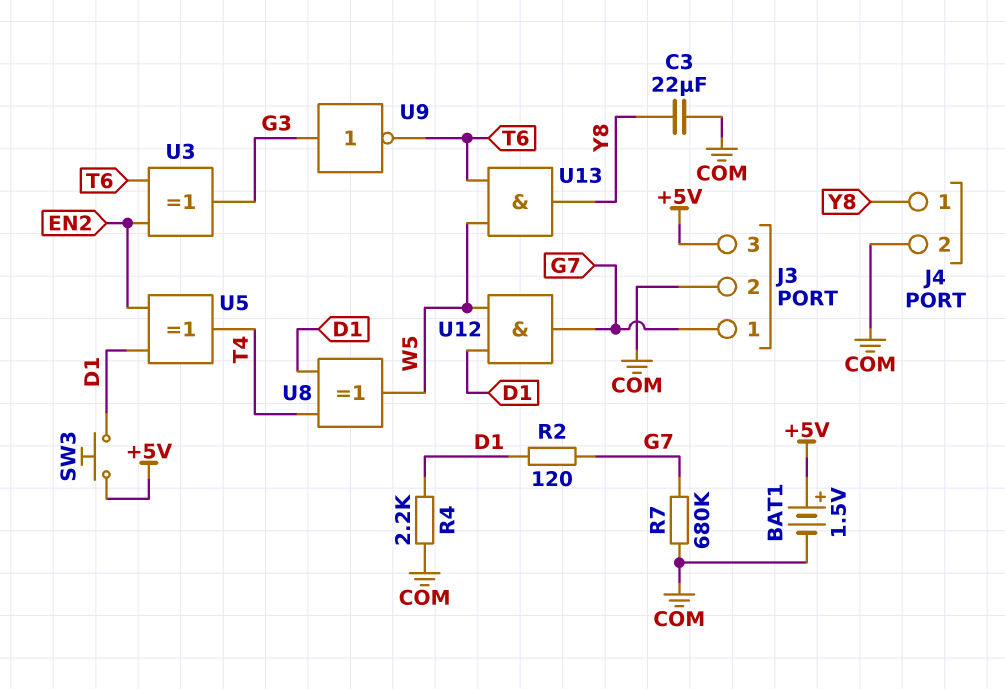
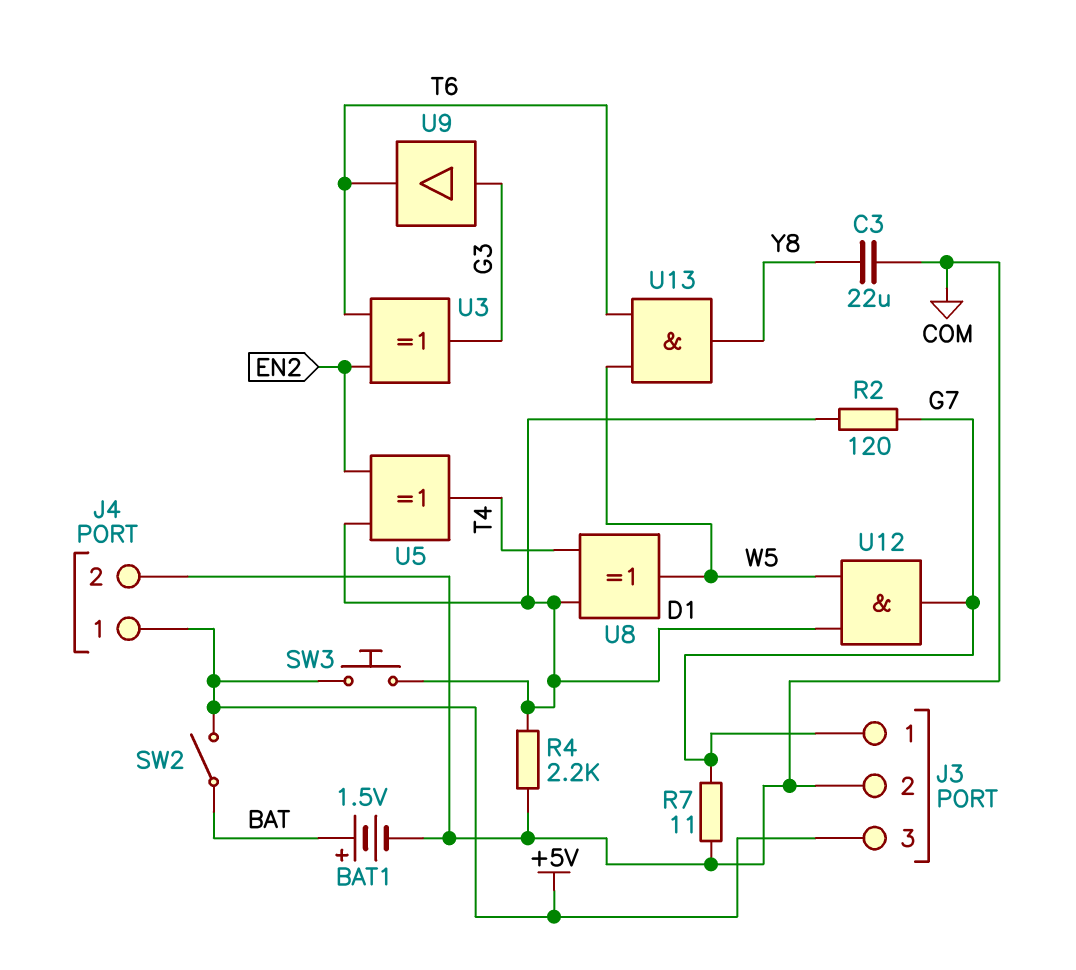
BAT1: 1.5V (plus +5V, minus COM) -> 1.5V (plus BAT, minus COM)
J4 pin 1: Y8 -> +5V
R7: 680k (COM, G7) -> 11 (COM, G7)
SW2: none -> switch (+5V, BAT)
U9: NOT (in G3, out T6) -> buffer (in G3, out T6)

